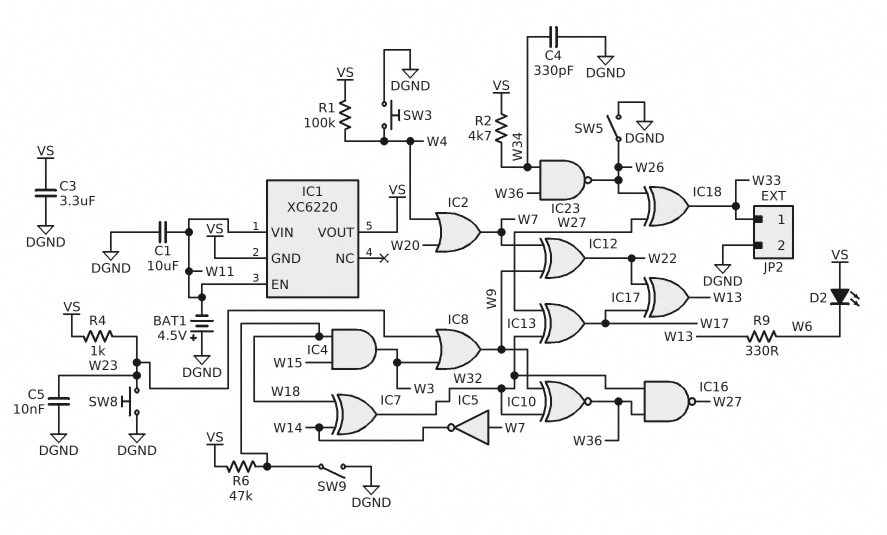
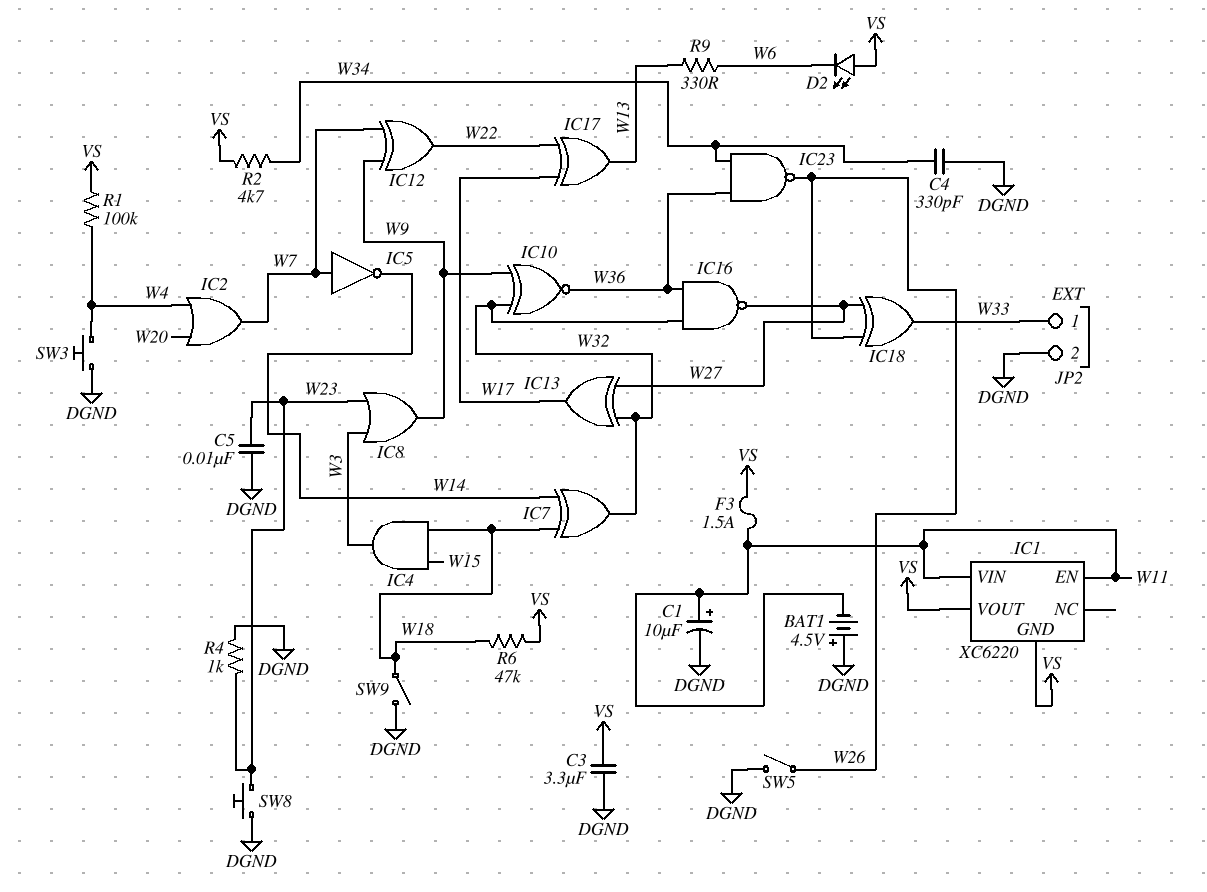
C1: 10uF (DGND, W11) -> 10uF (plus W11, minus DGND)
F3: none -> 1.5A (VS, W11)
R4: 1k (VS, W23) -> 1k (DGND, W23)

